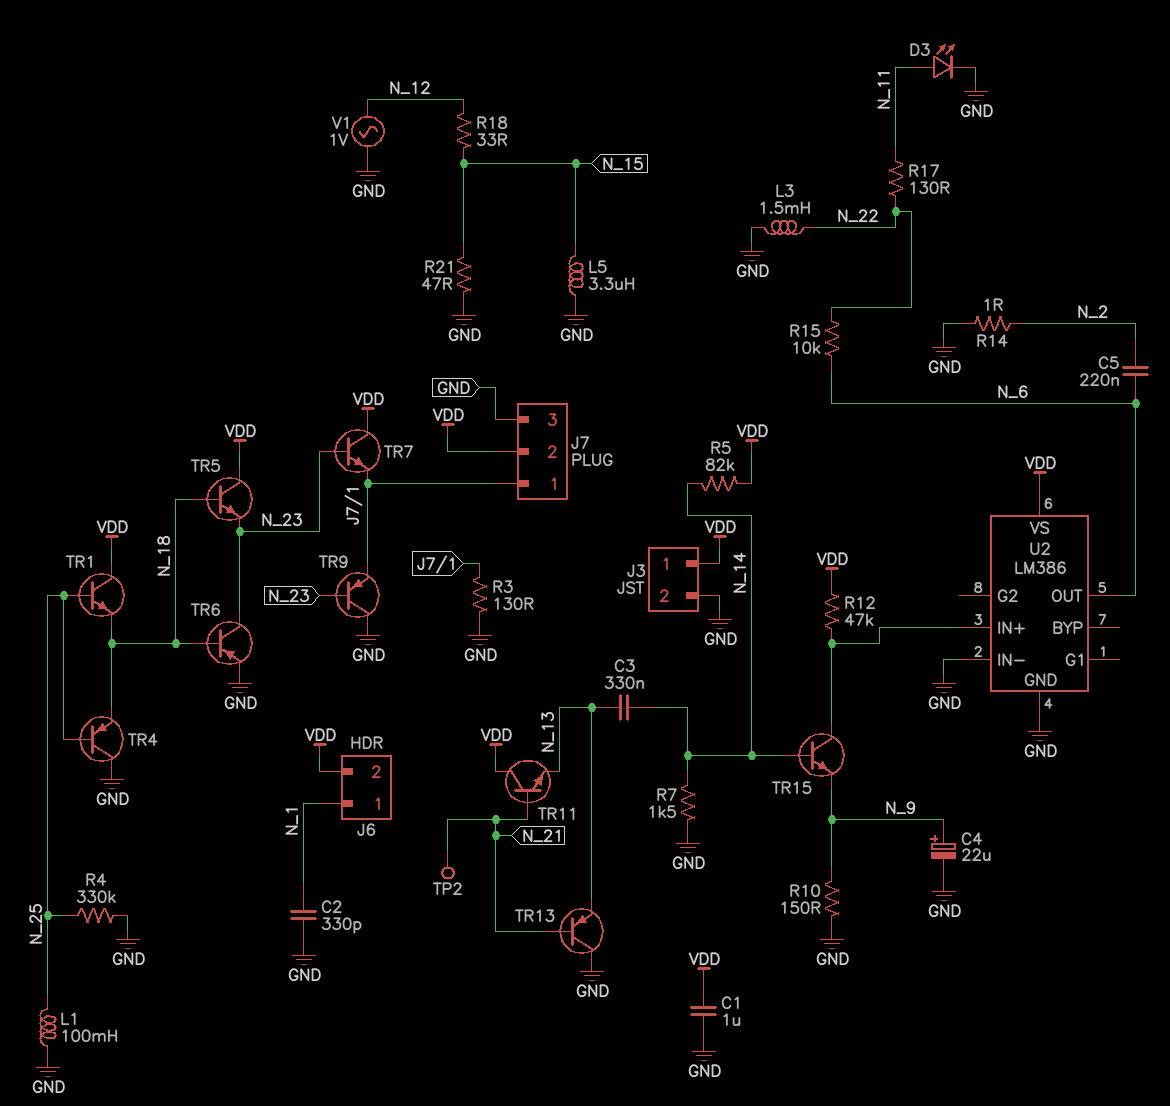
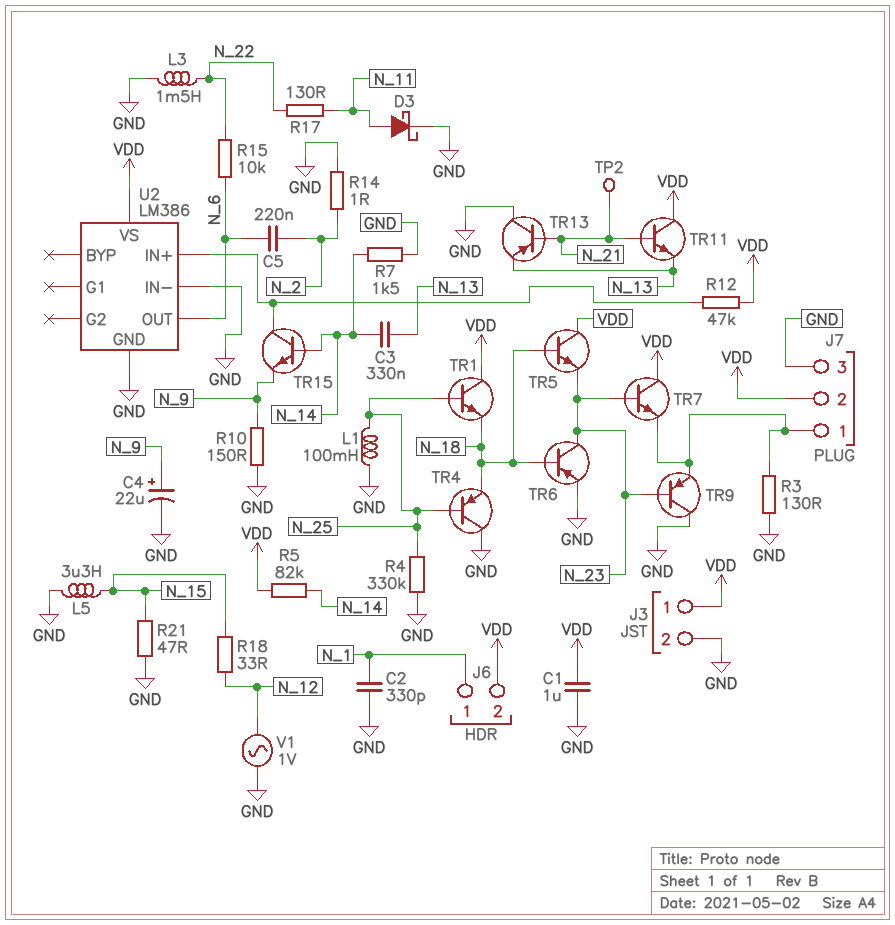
D3: LED (A N_11, K GND) -> schottky (A N_11, K GND)

